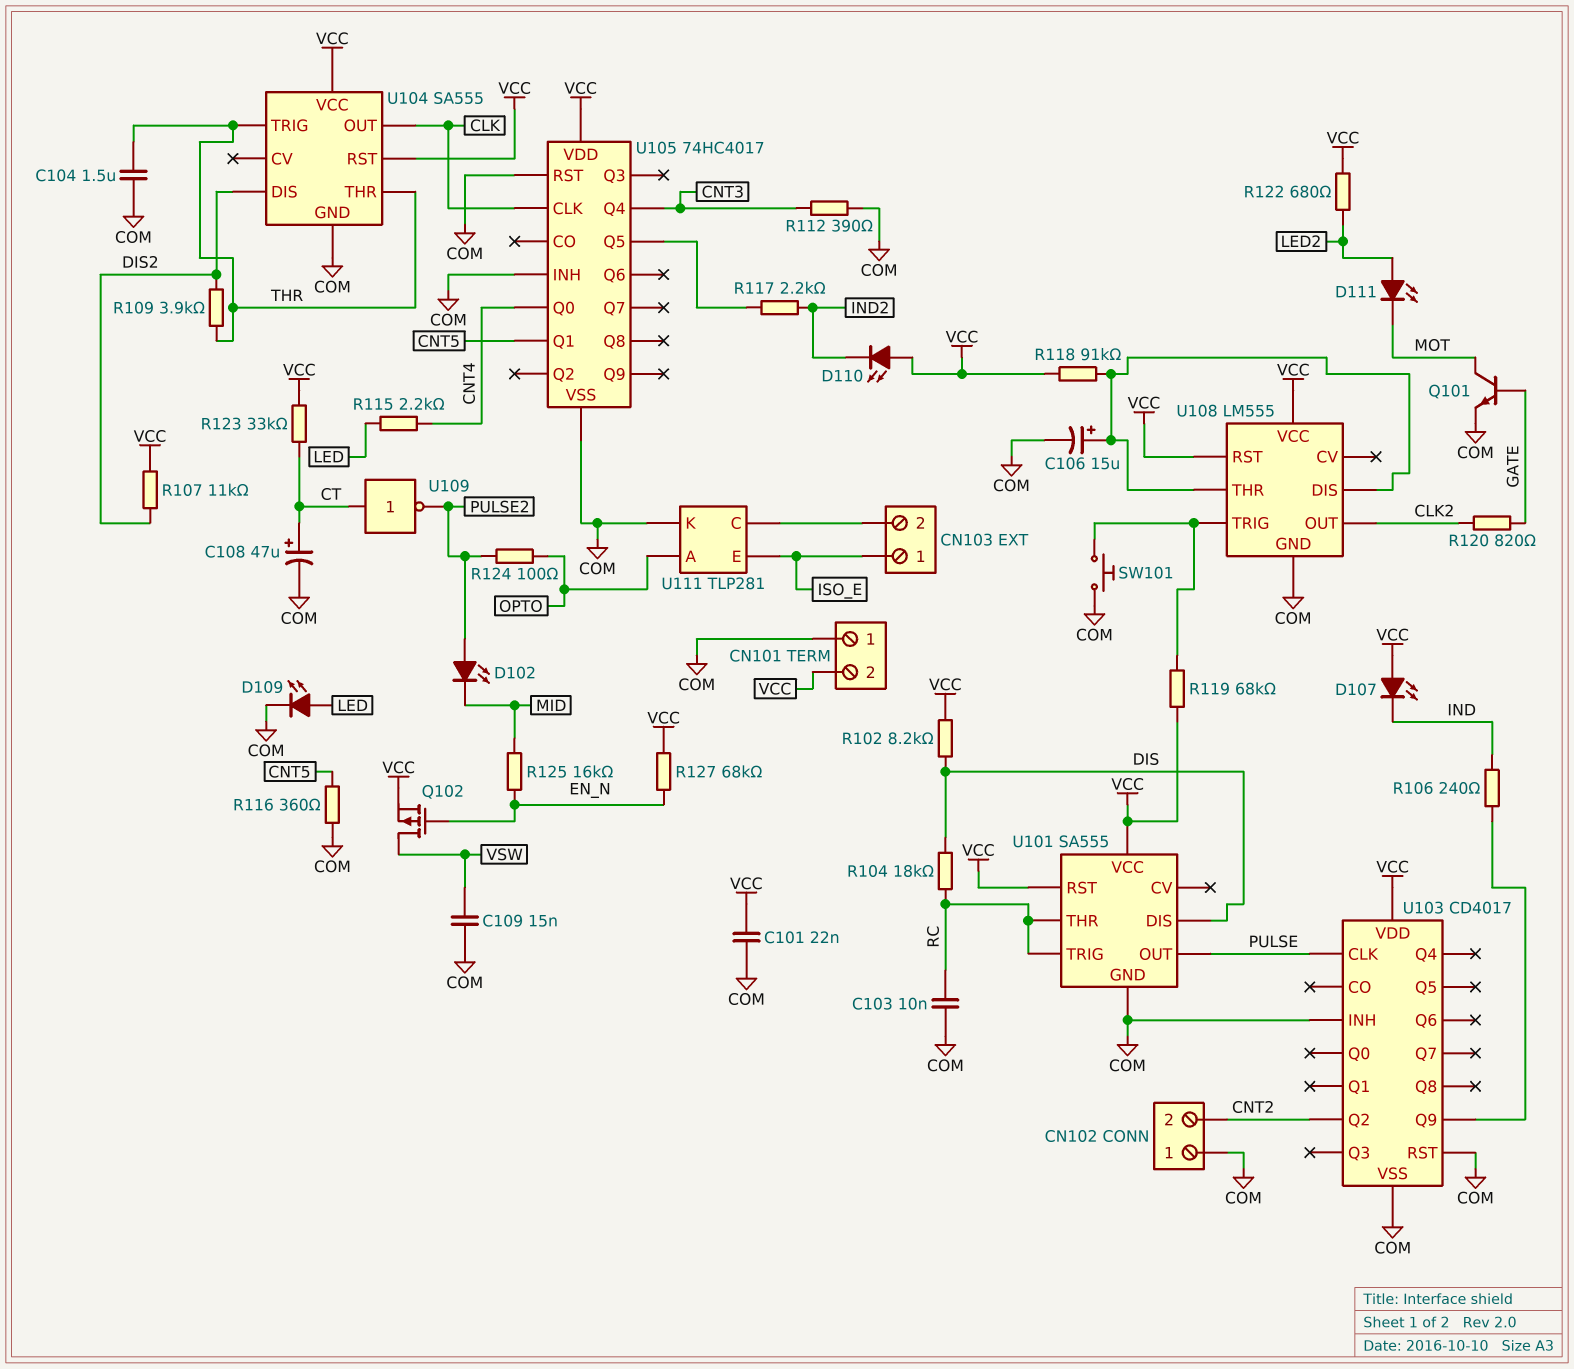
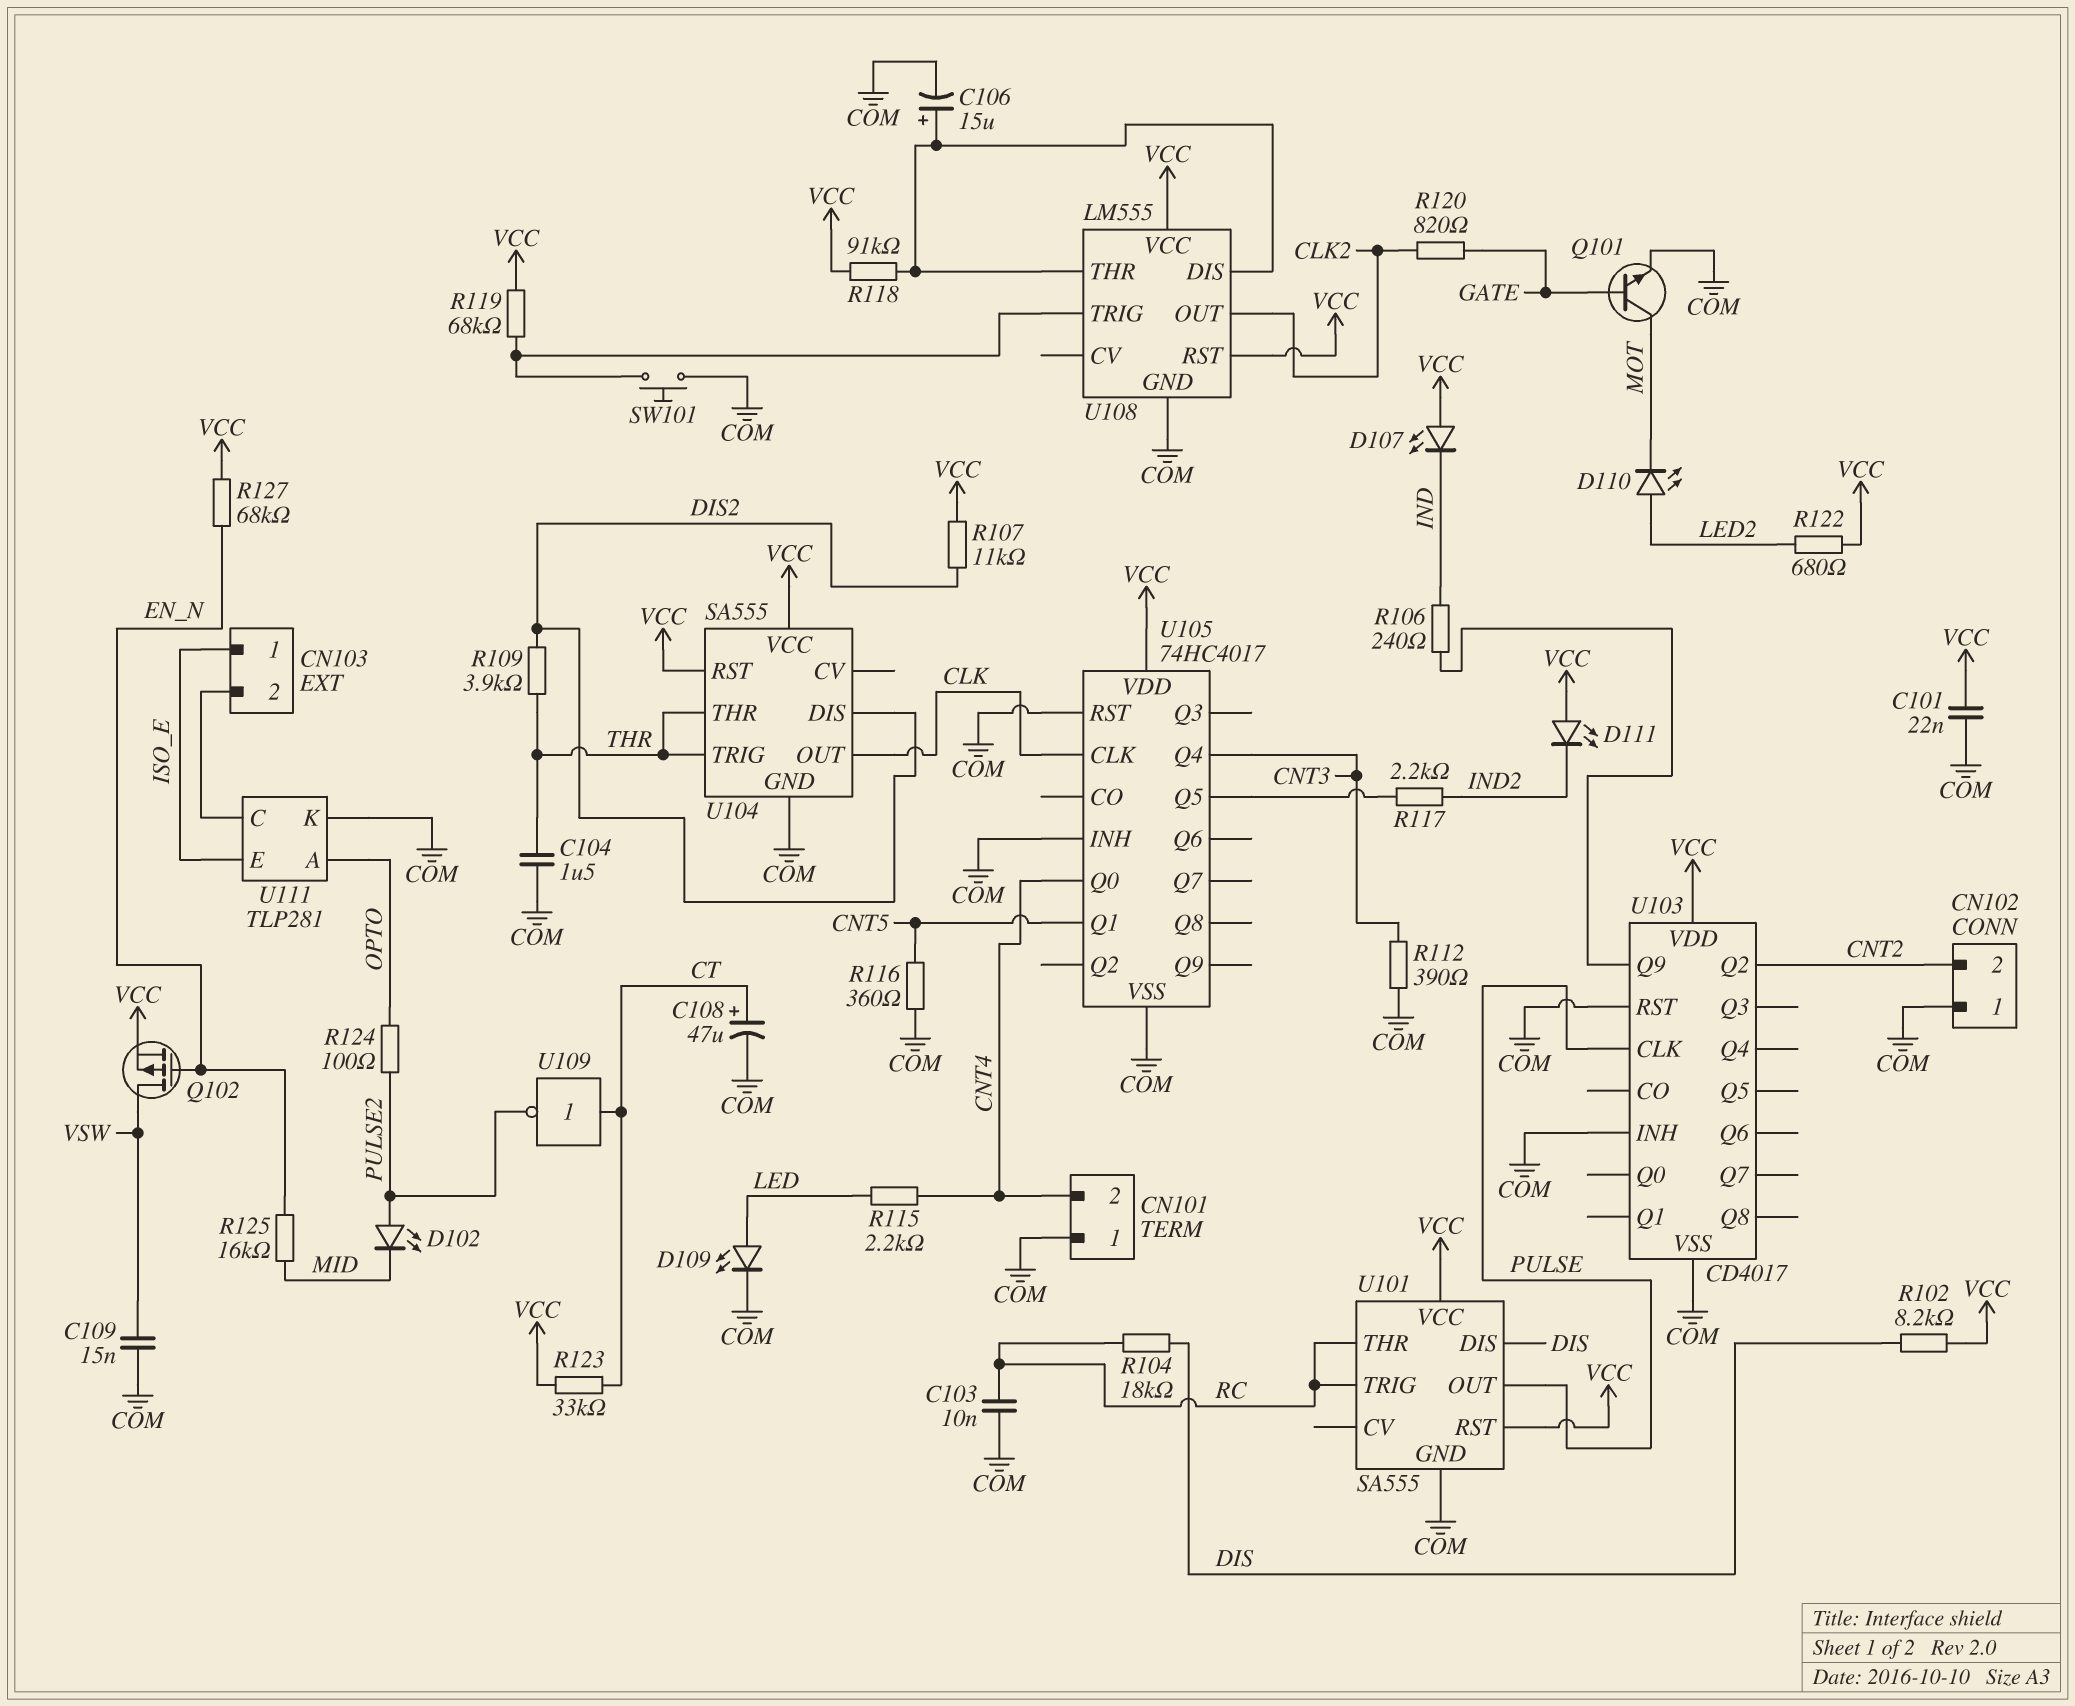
CN101 pin 2: VCC -> CNT4
D110: LED (A VCC, K IND2) -> LED (A LED2, K MOT)
D111: LED (A LED2, K MOT) -> LED (A VCC, K IND2)

